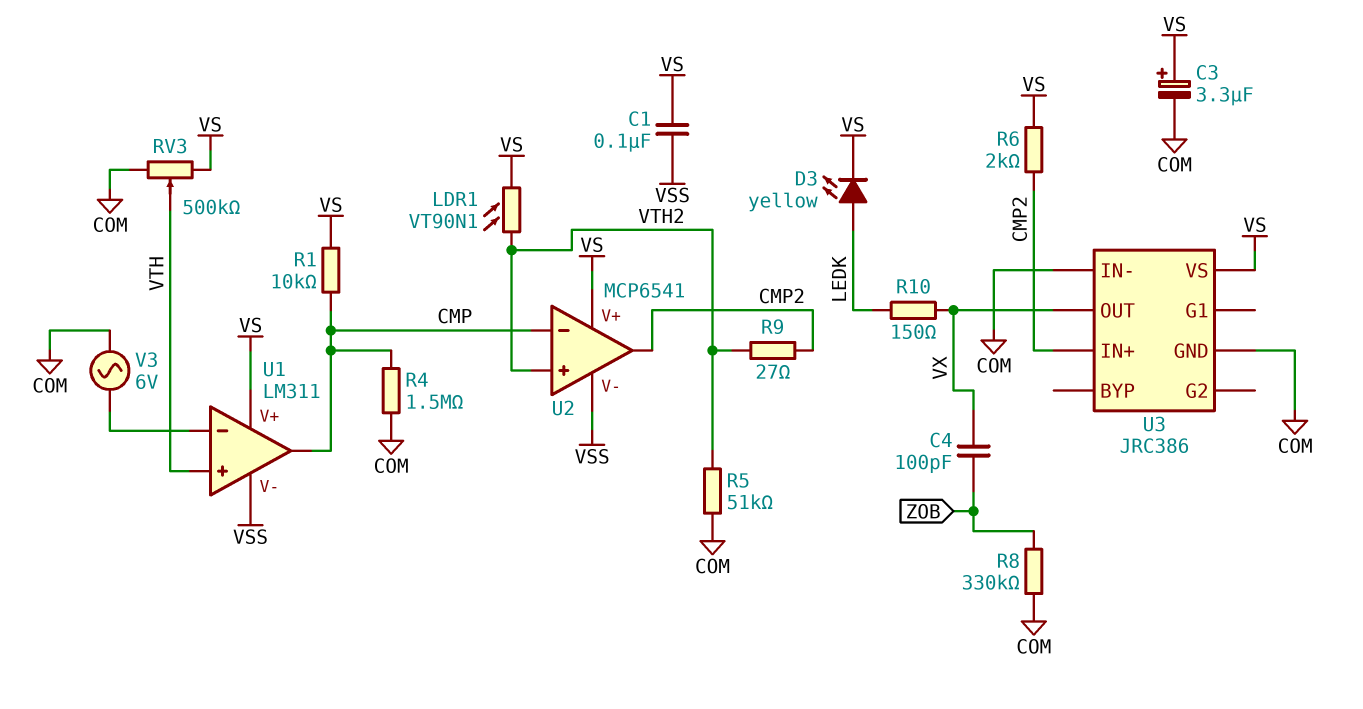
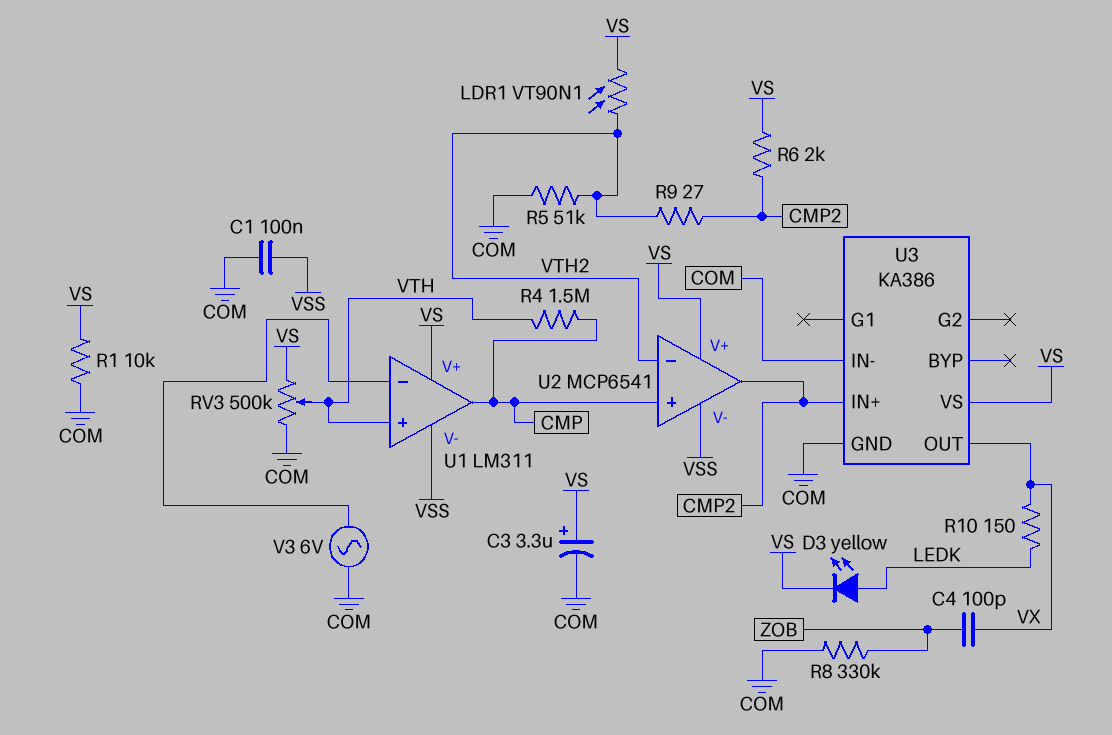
C1: 100nF (VS, VSS) -> 100nF (COM, VSS)
R1: 10k (CMP, VS) -> 10k (COM, VS)
R4: 1.5M (CMP, COM) -> 1.5M (CMP, VTH)
U2 pin in+: VTH2 -> CMP
U2 pin in-: CMP -> VTH2
U3: JRC386 -> KA386

